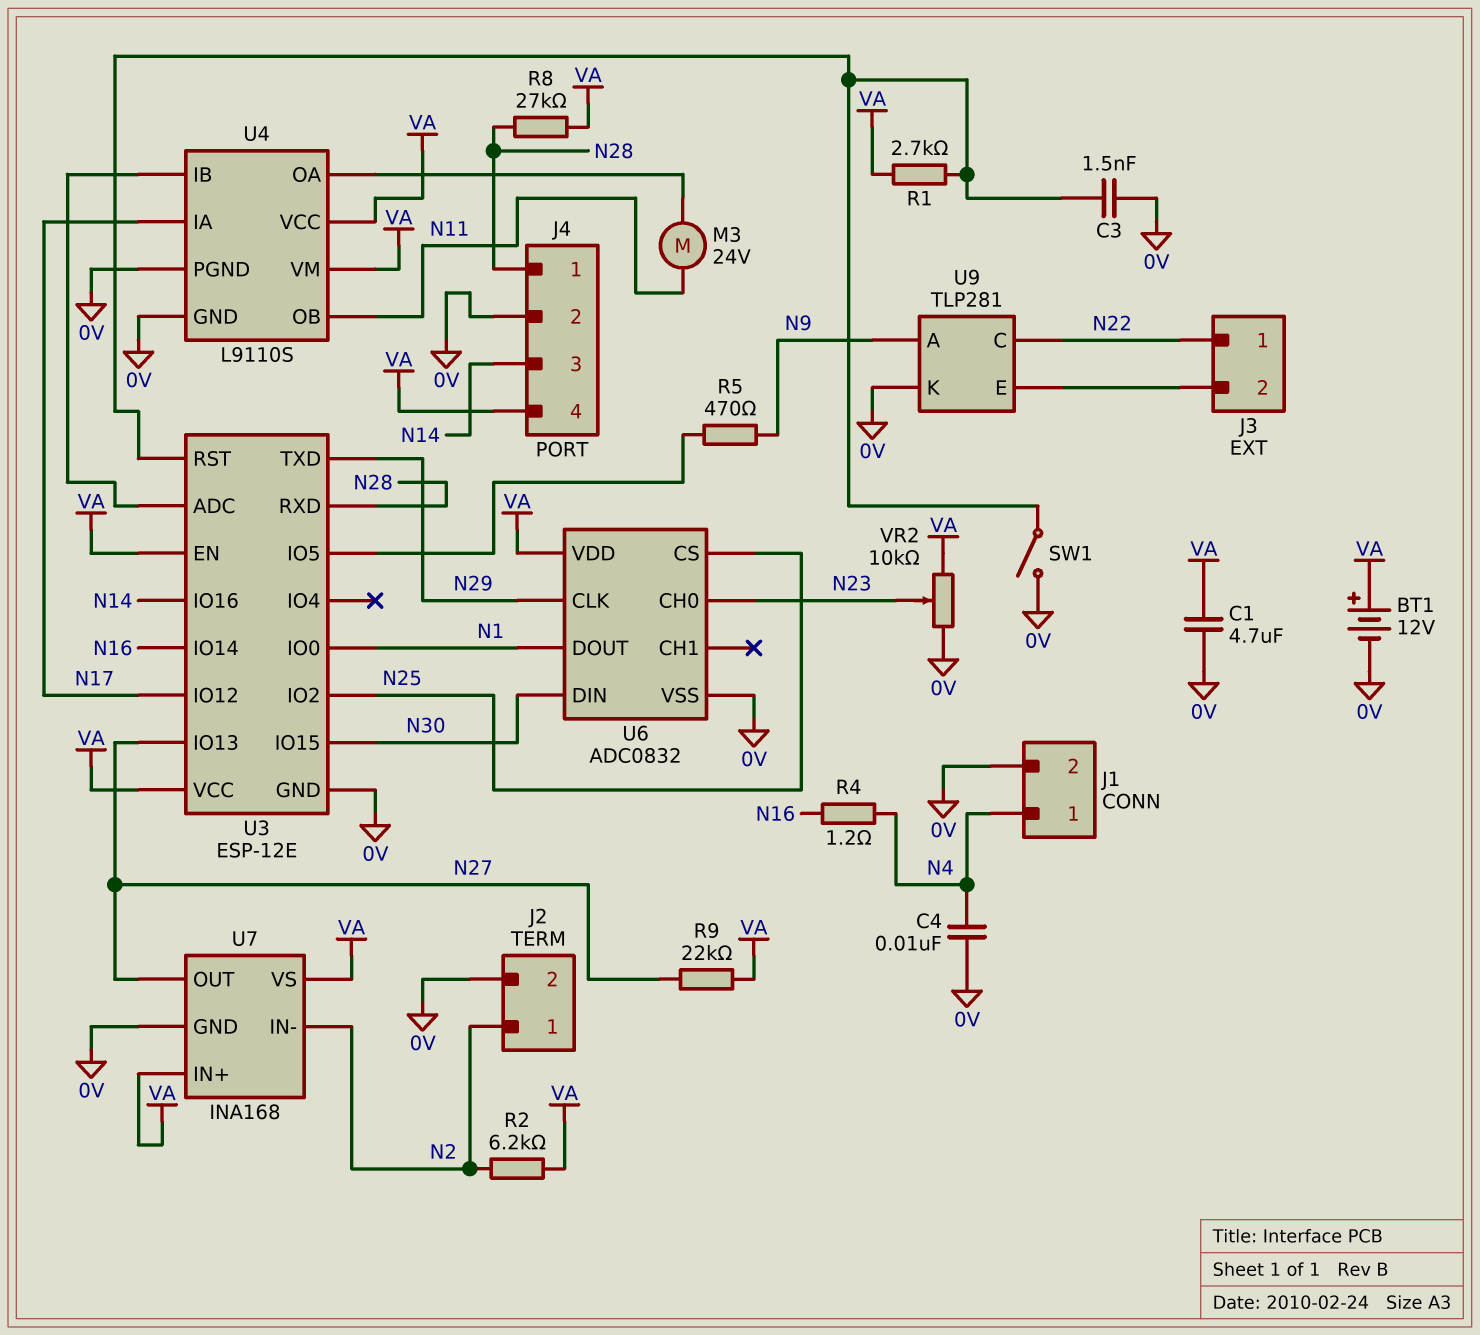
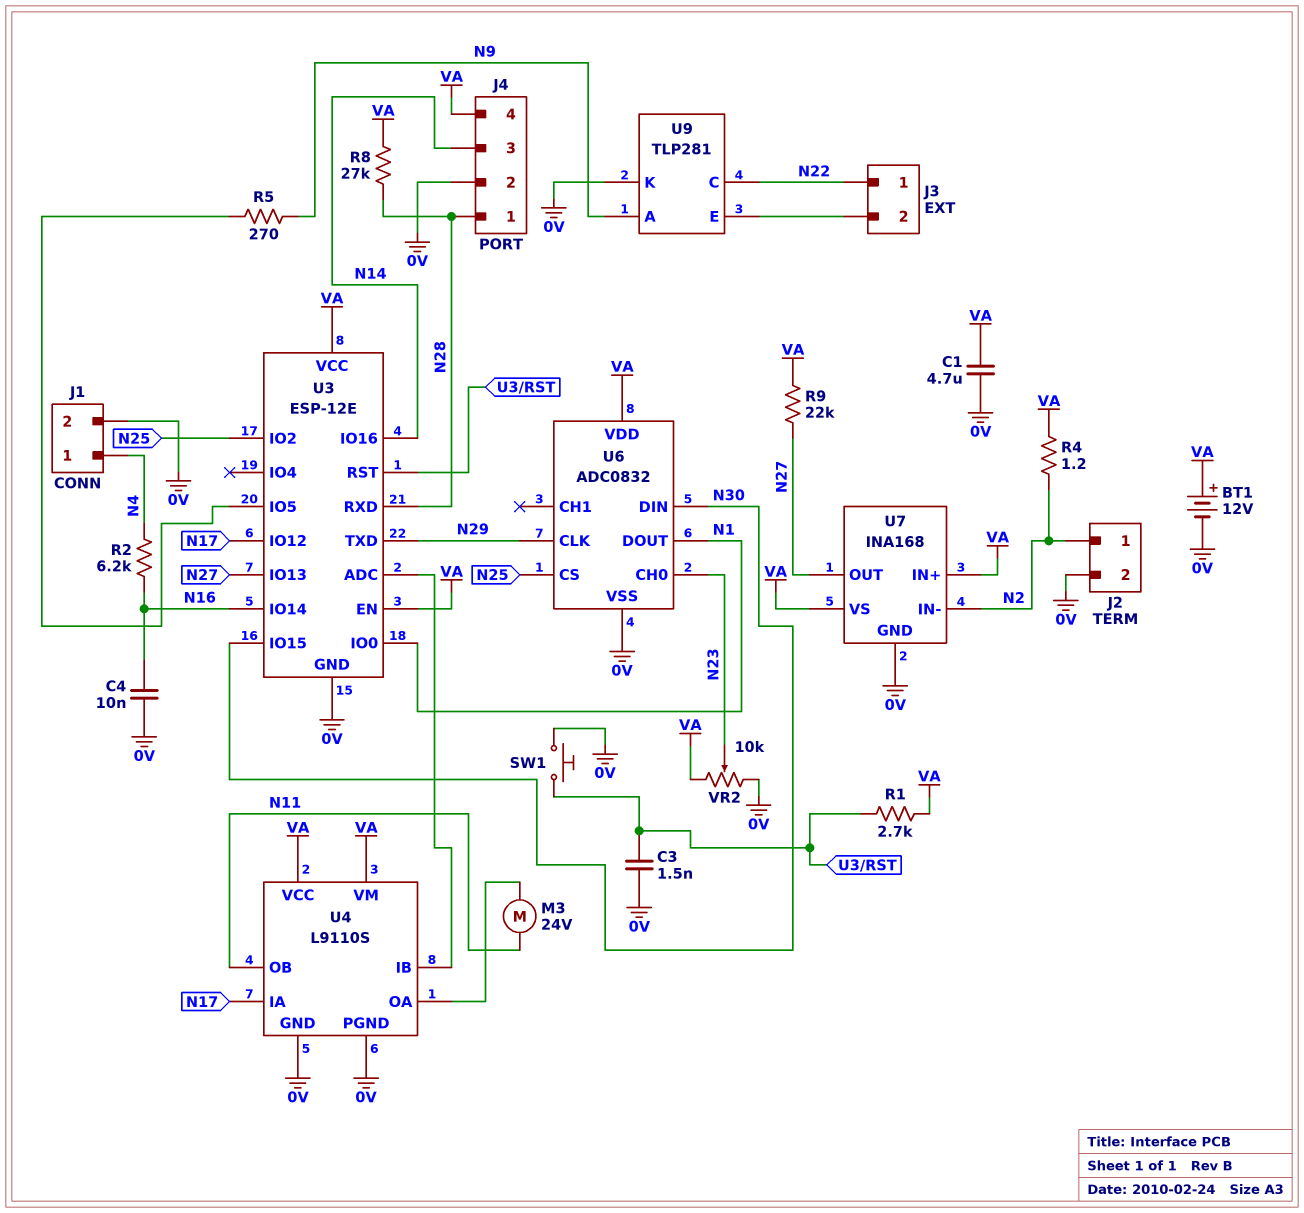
C4: 10nF (0V, N4) -> 10nF (0V, N16)
R2: 6.2k (N2, VA) -> 6.2k (N4, N16)
R4: 1.2 (N4, N16) -> 1.2 (N2, VA)
R5: 470 (N9, U3/IO5) -> 270 (N9, U3/IO5)
SW1: switch (0V, U3/RST) -> button (0V, U3/RST)

